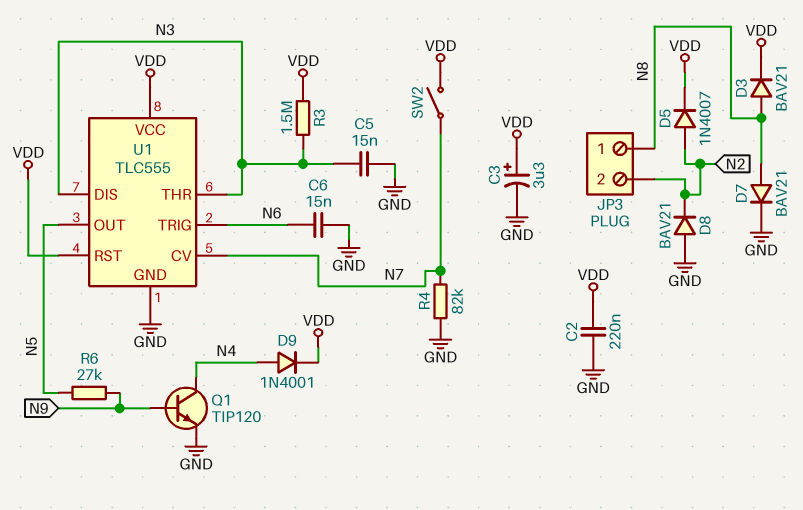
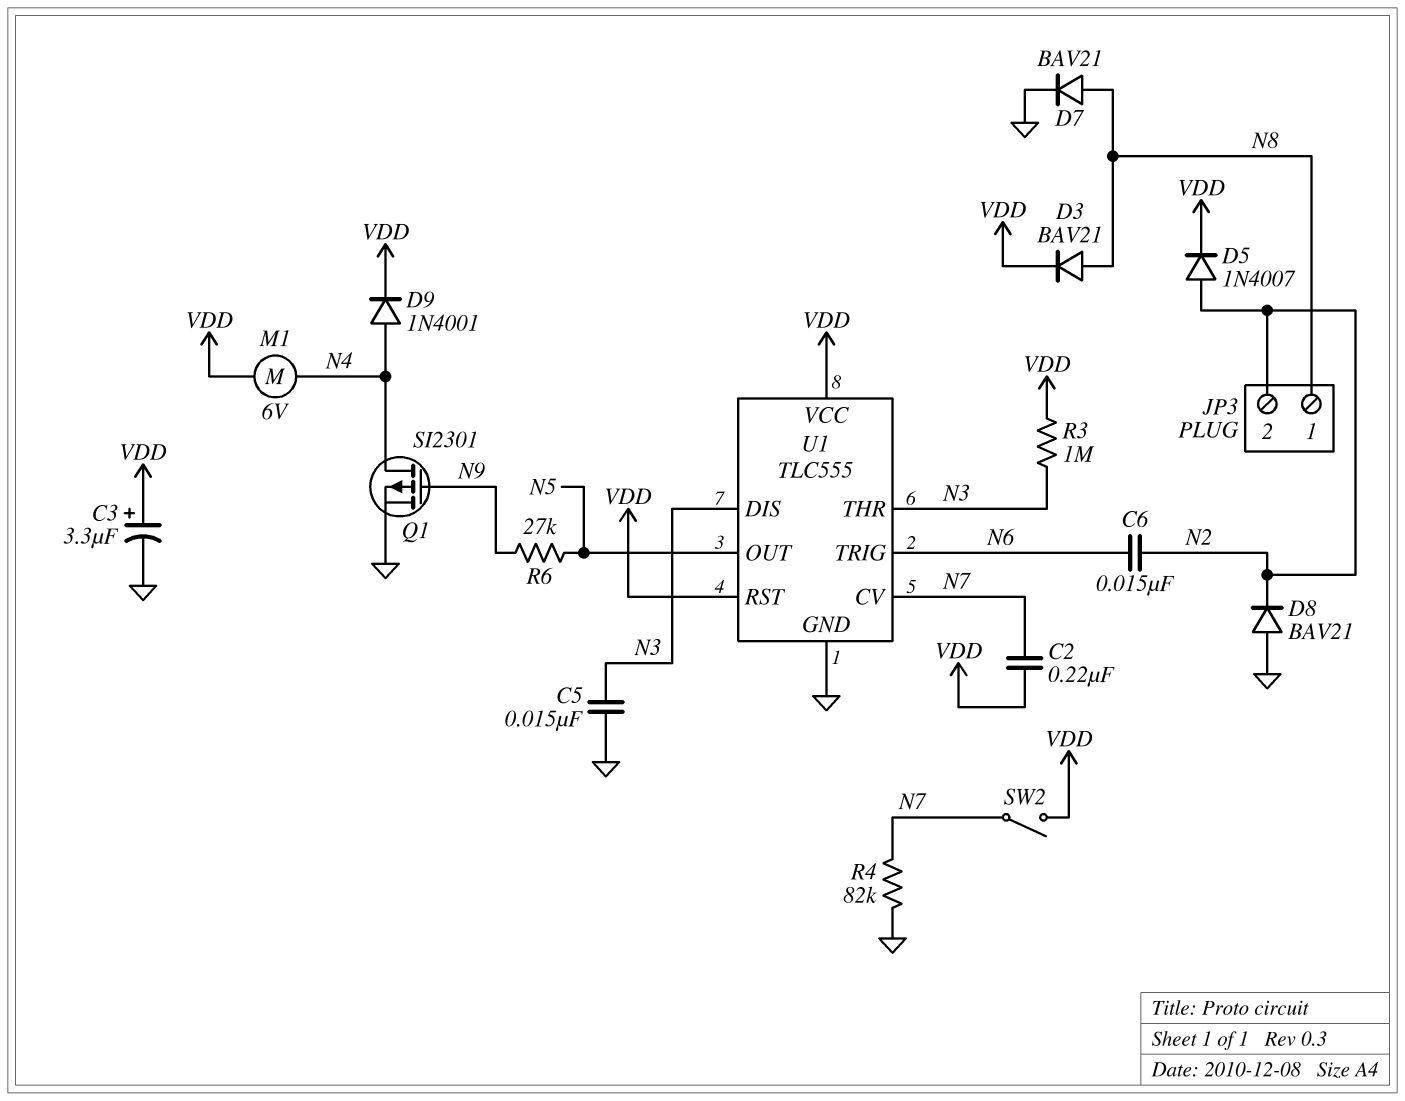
C2: 220nF (GND, VDD) -> 220nF (N7, VDD)
C6: 15nF (GND, N6) -> 15nF (N2, N6)
M1: none -> motor 6V (N4, VDD)
Q1: NPN TIP120 (B N9, C N4, E GND) -> PMOS SI2301 (G N9, D N4, S GND)
R3: 1.5M (N3, VDD) -> 1M (N3, VDD)

